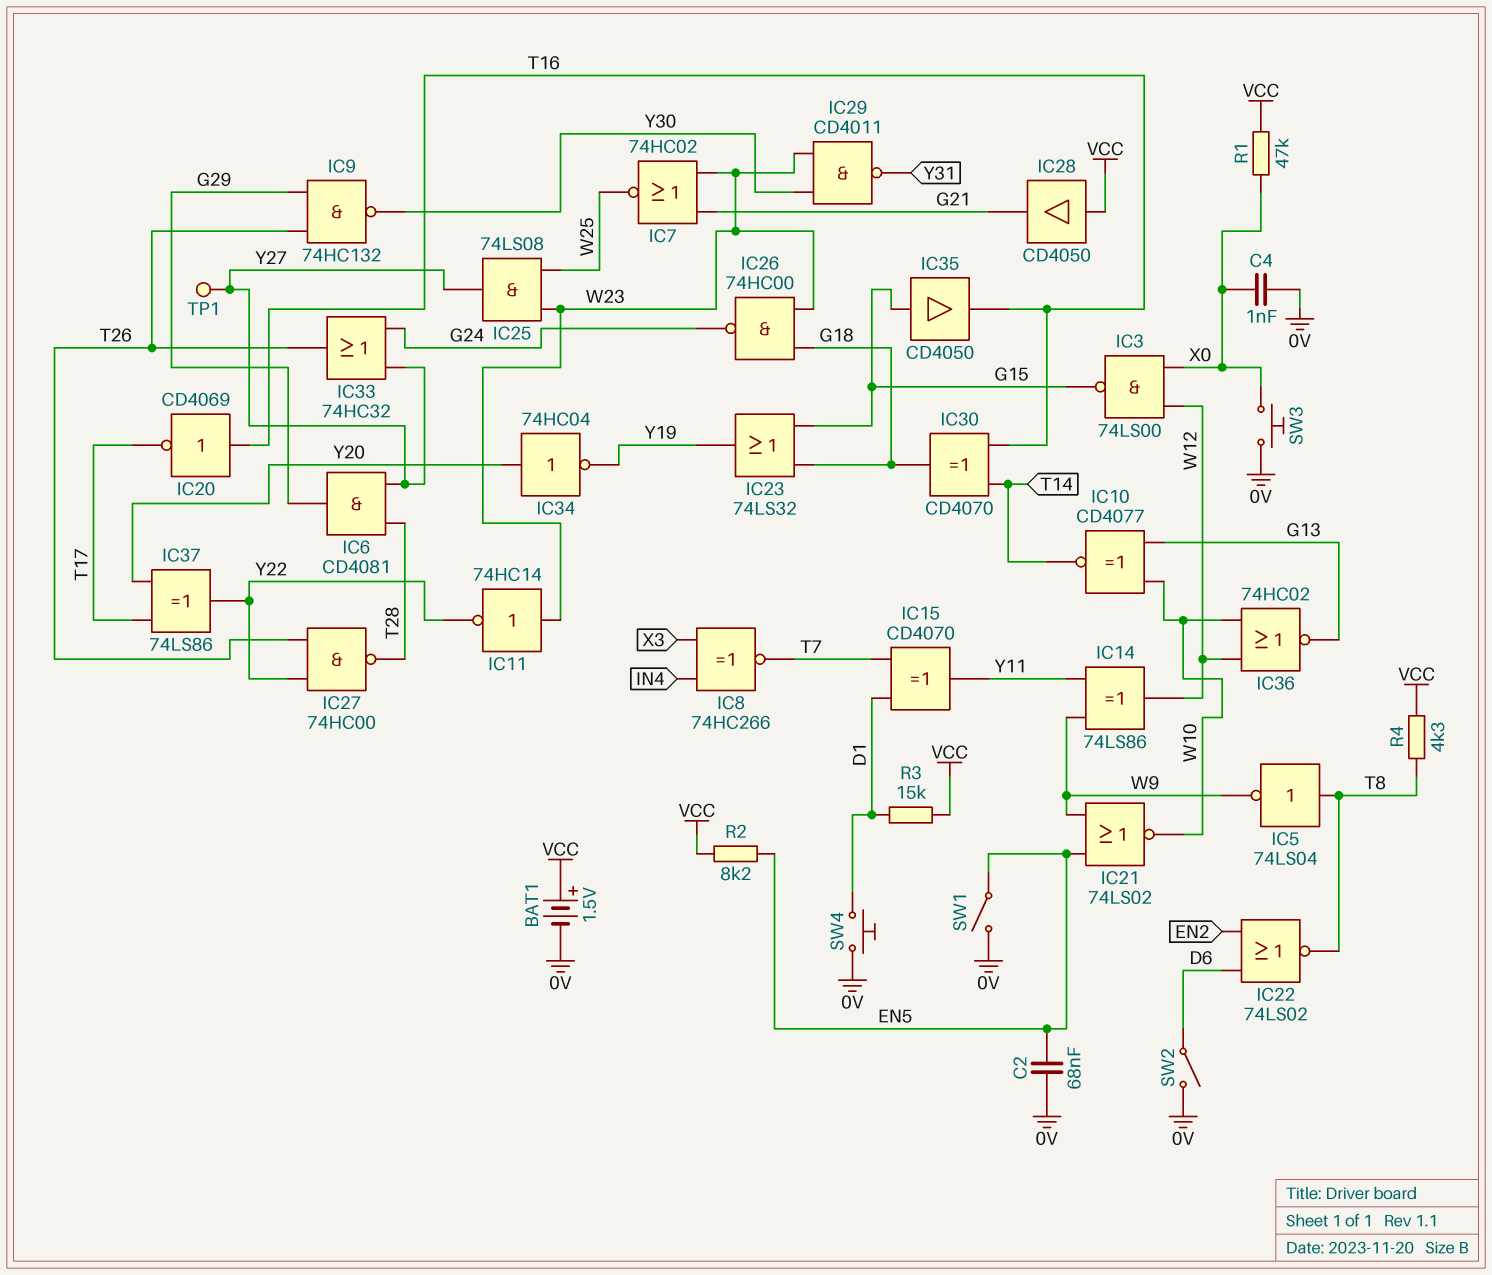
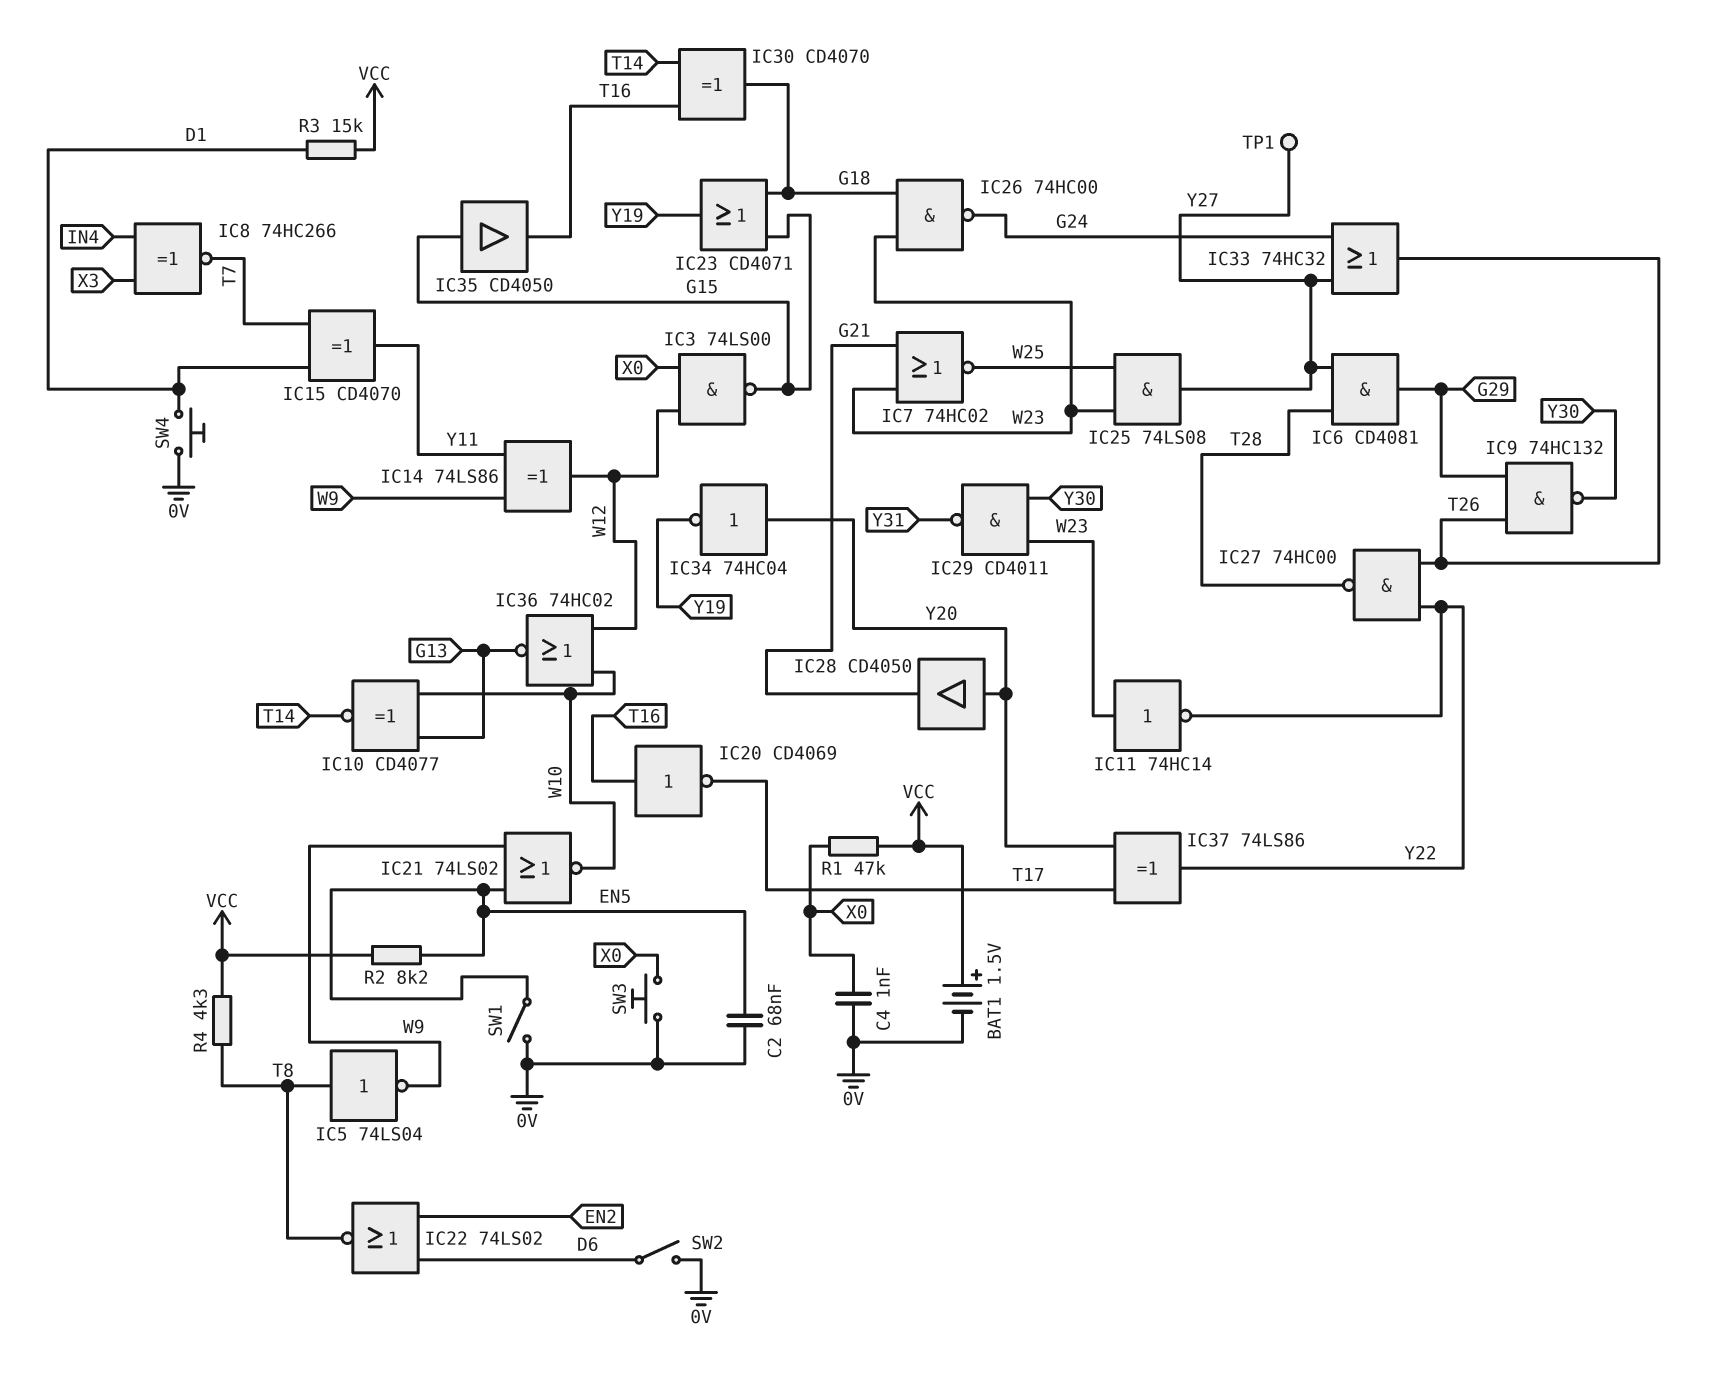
IC23: OR 74LS32 (in G15, in G18, out Y19) -> OR CD4071 (in G15, in G18, out Y19)
IC28: buffer CD4050 (in VCC, out G21) -> buffer CD4050 (in Y20, out G21)

